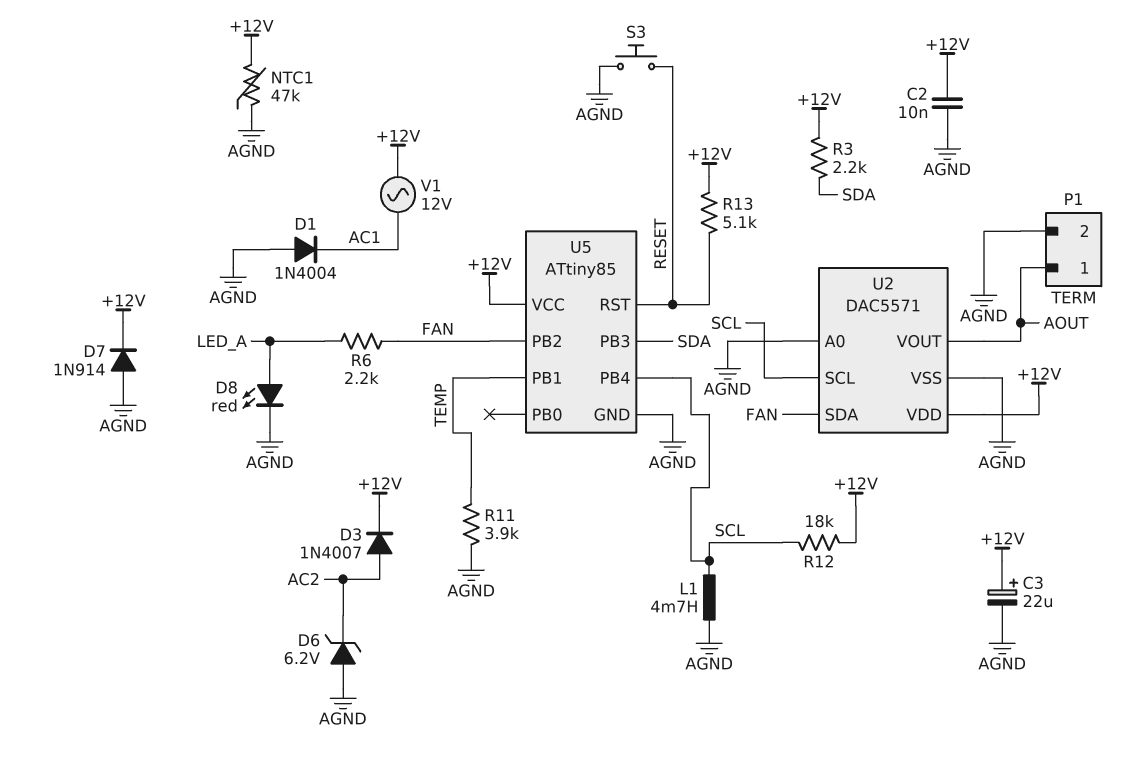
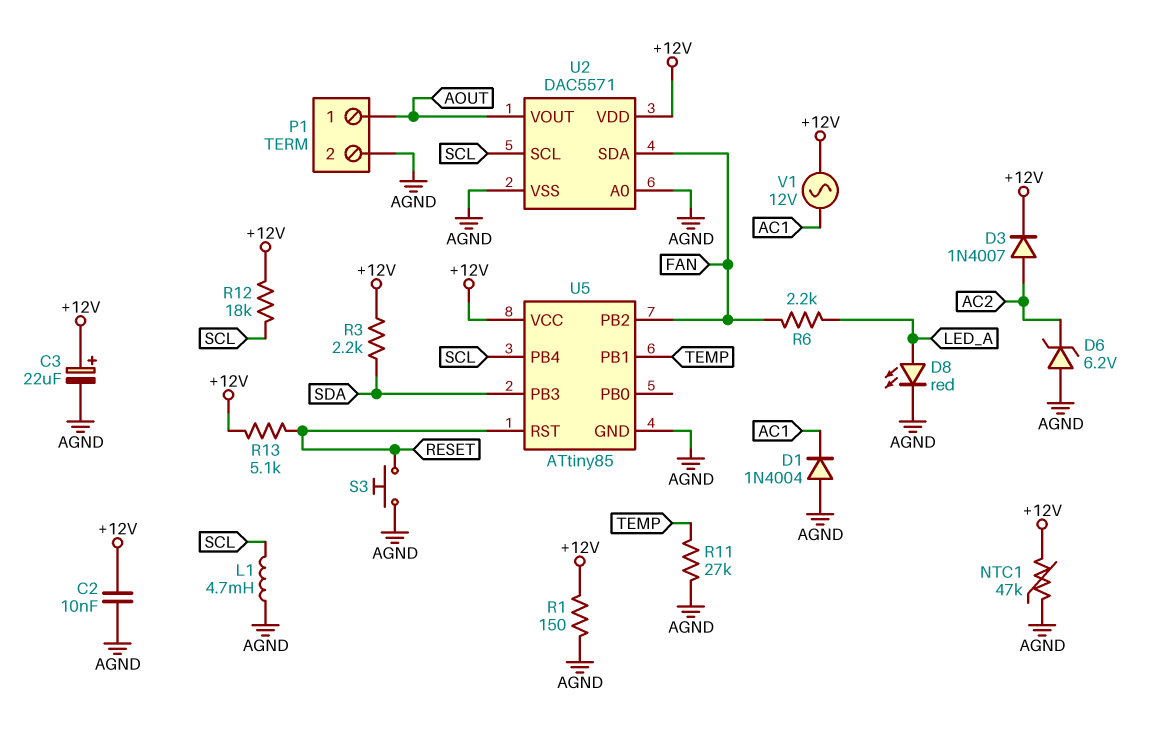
D7: diode 1N914 (A AGND, K +12V) -> none
R1: none -> 150 (+12V, AGND)
R11: 3.9k (AGND, TEMP) -> 27k (AGND, TEMP)

